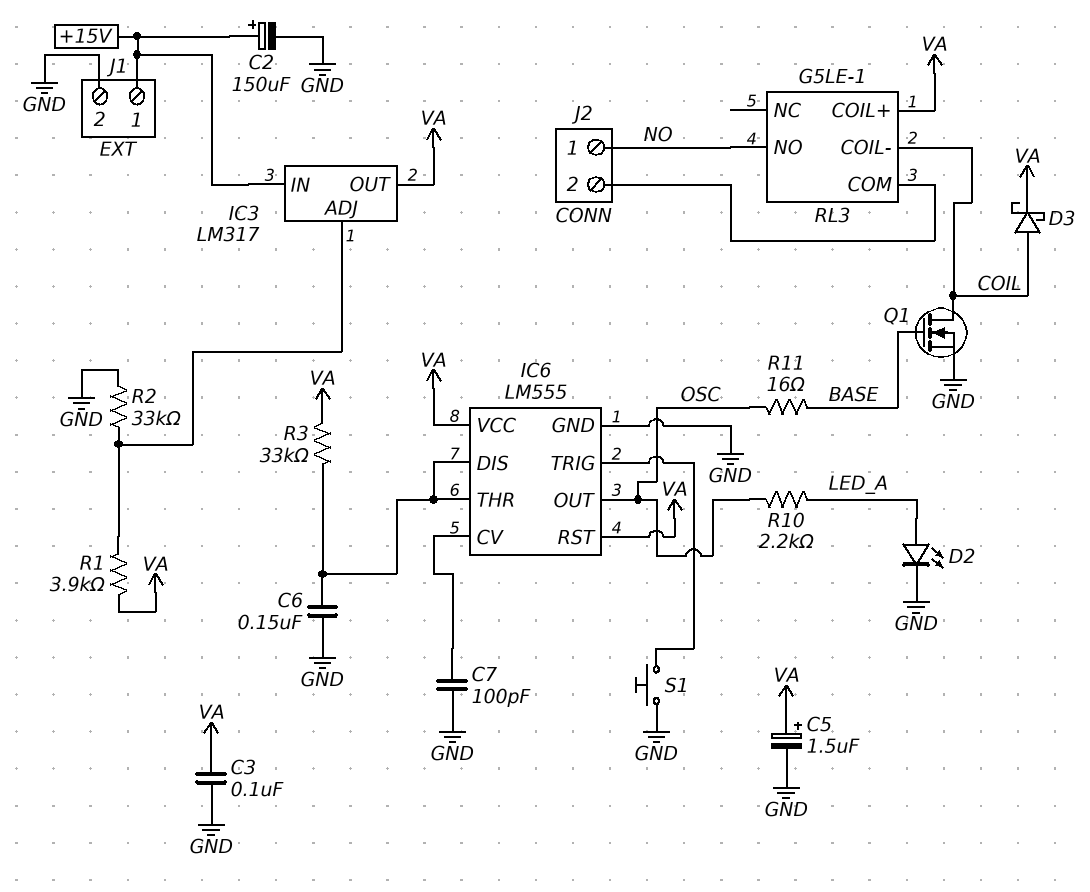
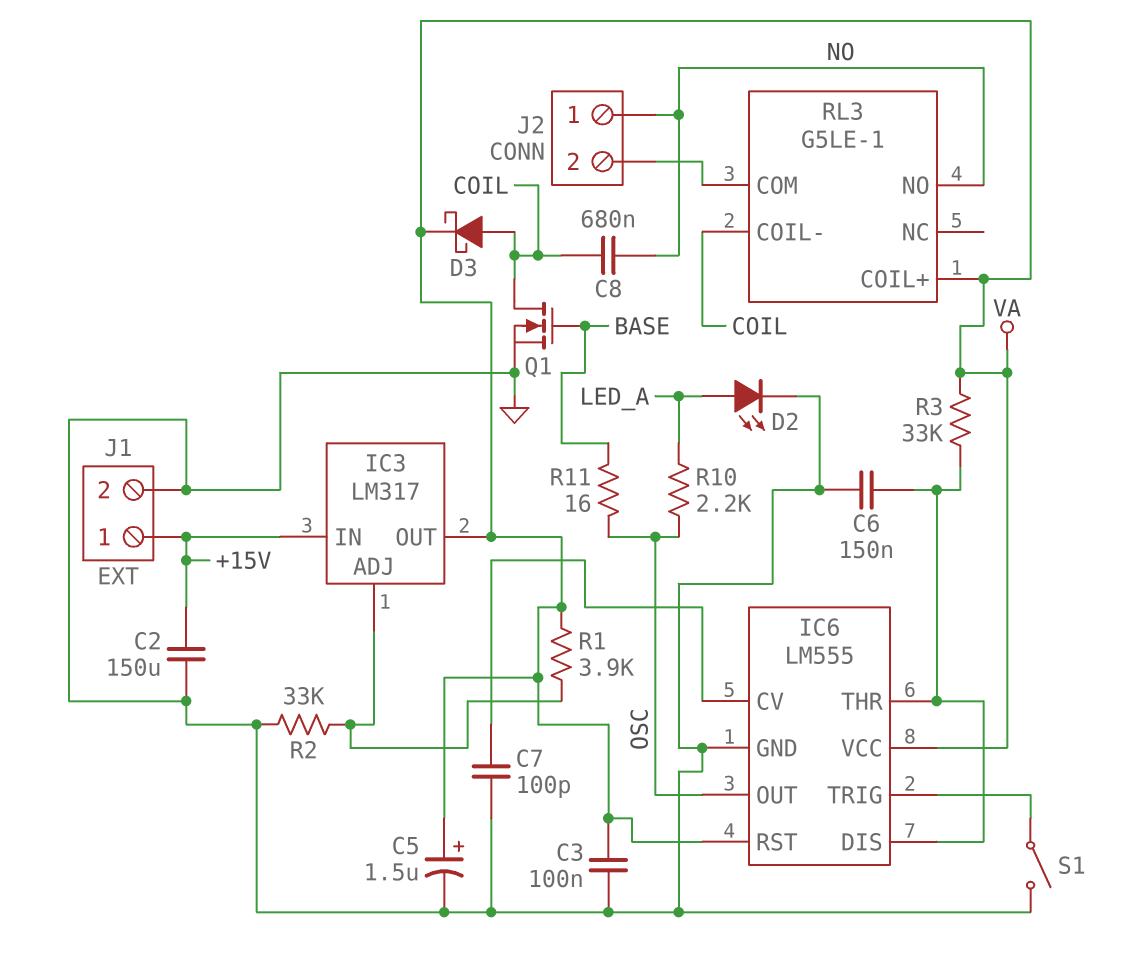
C2: 150uF (plus +15V, minus GND) -> 150uF (+15V, GND)
C8: none -> 680nF (COIL, NO)
S1: button (GND, IC6/TRIG) -> switch (GND, IC6/TRIG)

